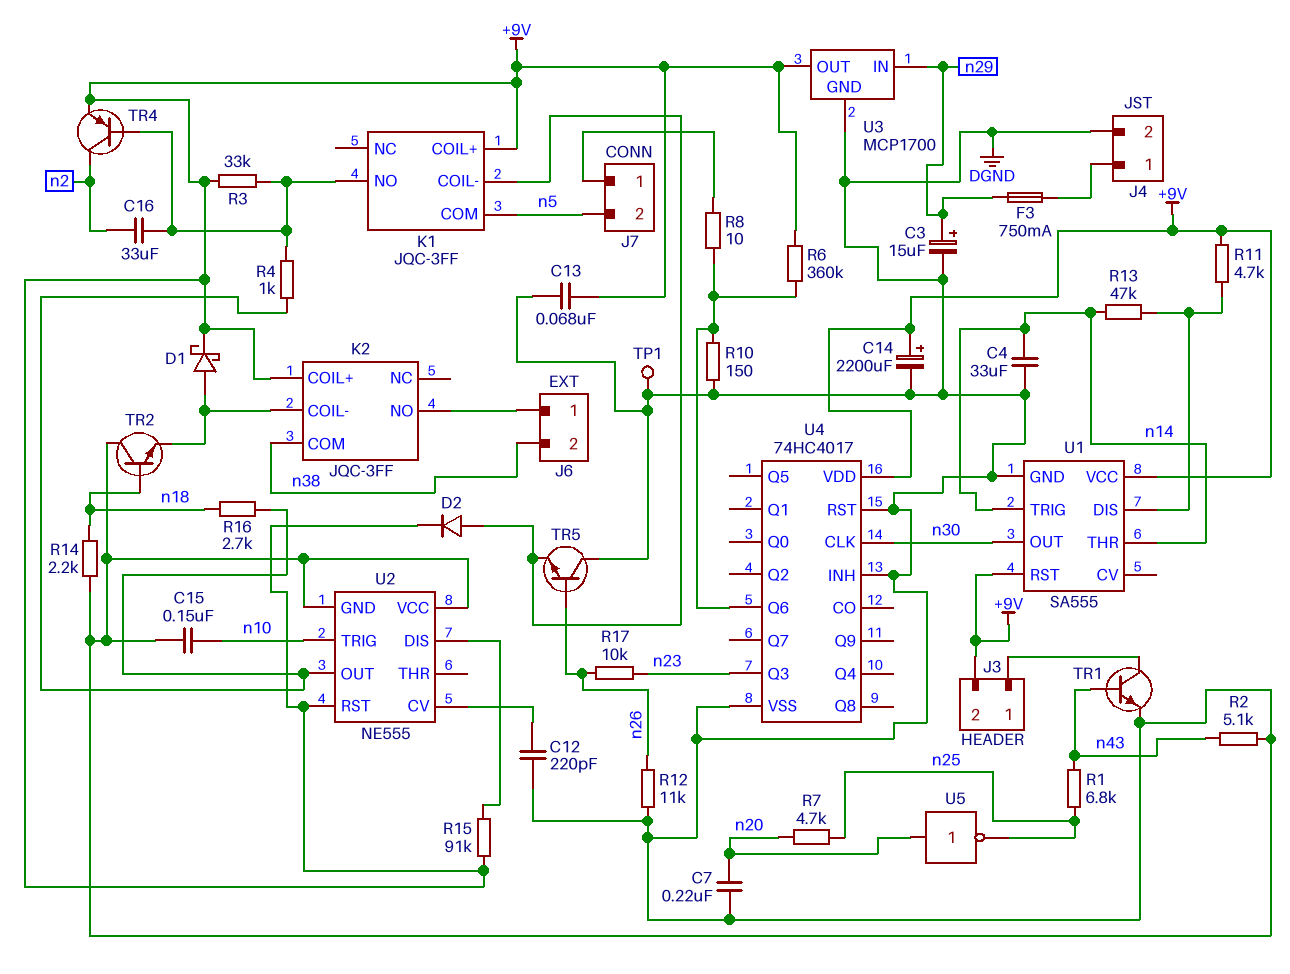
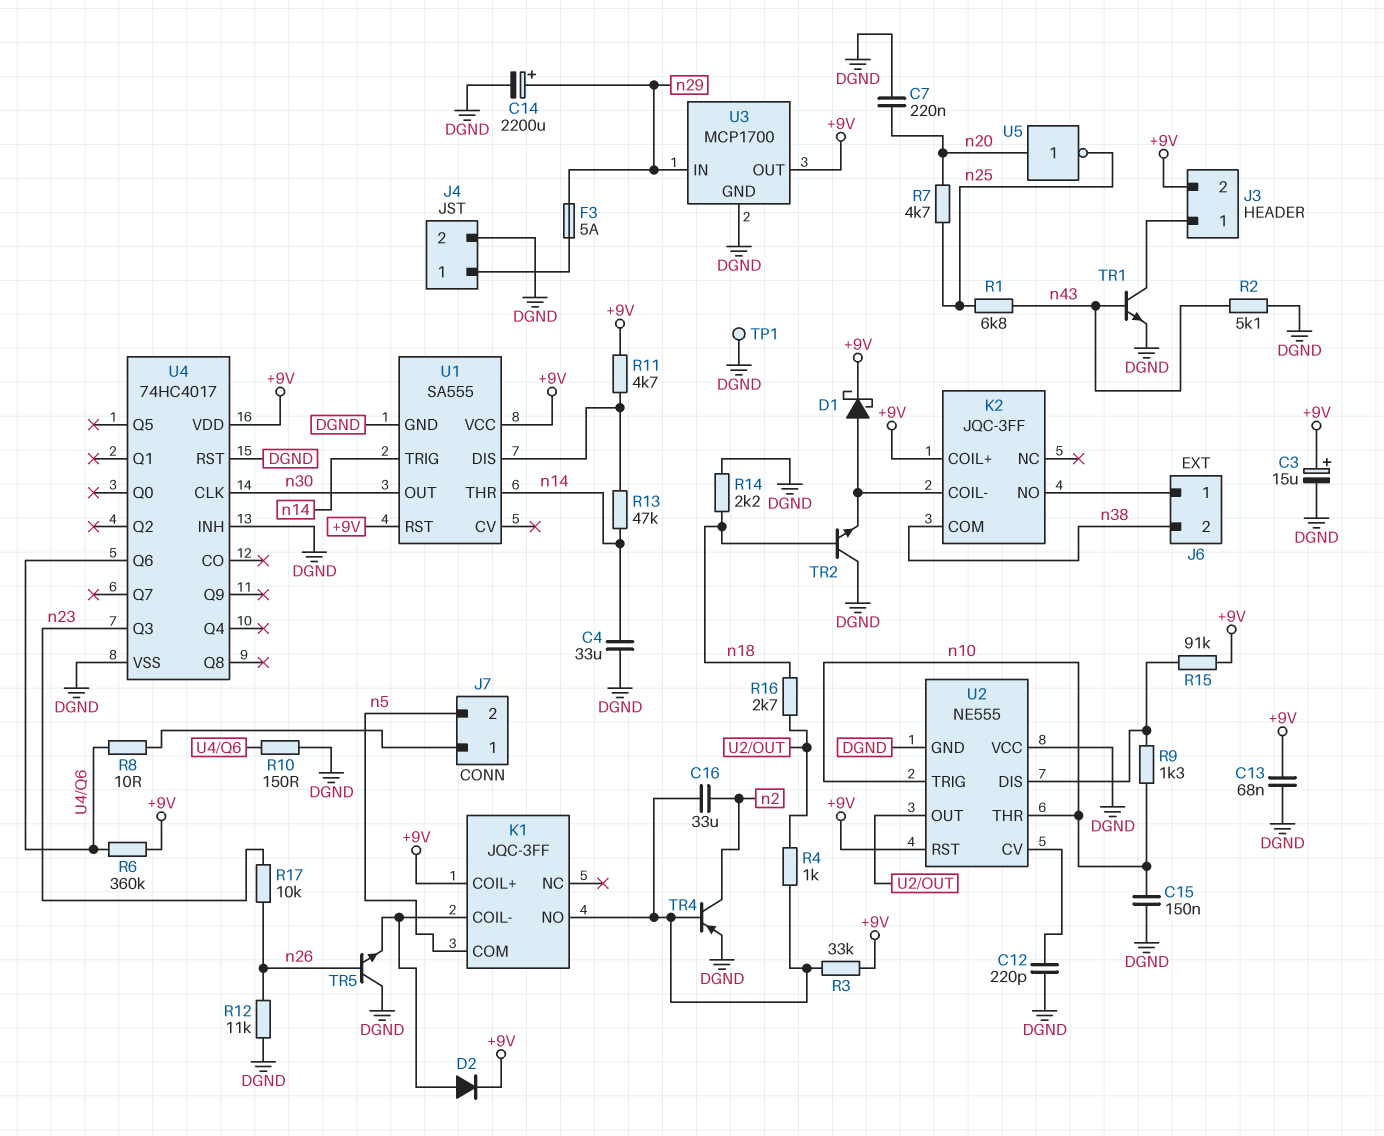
C3: 15uF (plus n29, minus DGND) -> 15uF (plus +9V, minus DGND)
C14: 2200uF (plus +9V, minus DGND) -> 2200uF (plus n29, minus DGND)
F3: 750mA (J4/1, n29) -> 5A (J4/1, n29)
R9: none -> 1.3k (U2/DIS, n10)
TR4: PNP (B K1/NO, C n2, E +9V) -> PNP (B K1/NO, C n2, E DGND)
U2 pin THR: none -> n10

